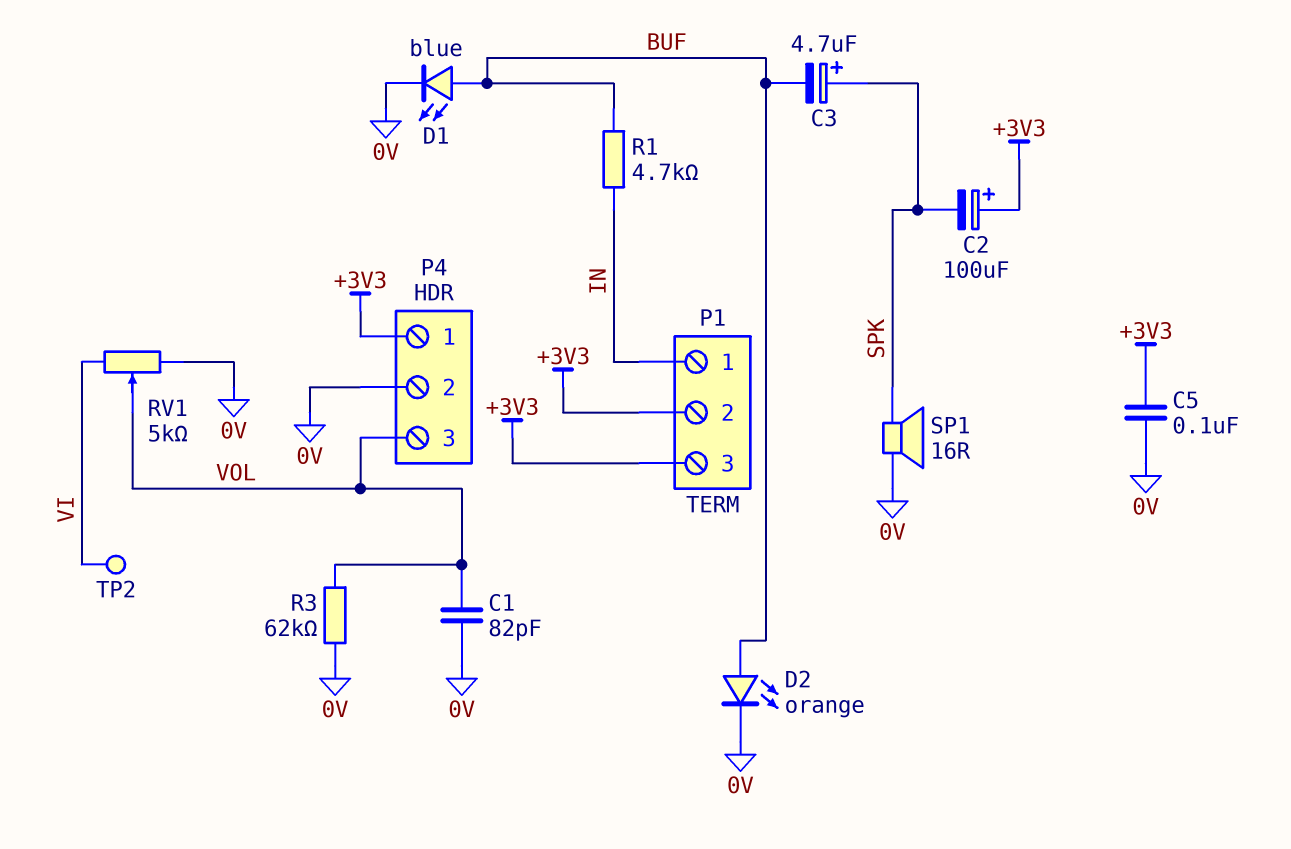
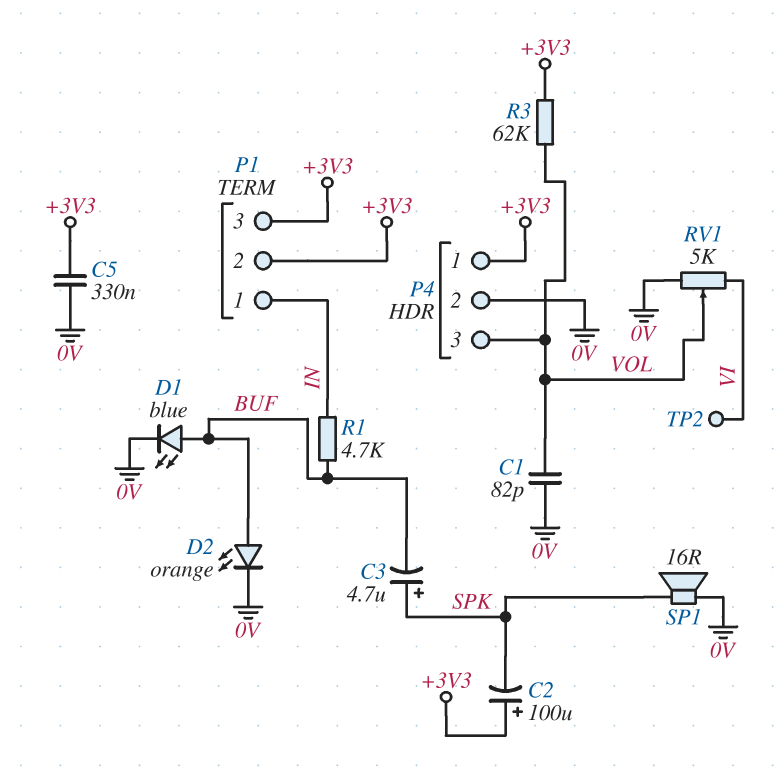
C5: 100nF (+3V3, 0V) -> 330nF (+3V3, 0V)
R3: 62k (0V, VOL) -> 62k (+3V3, VOL)

